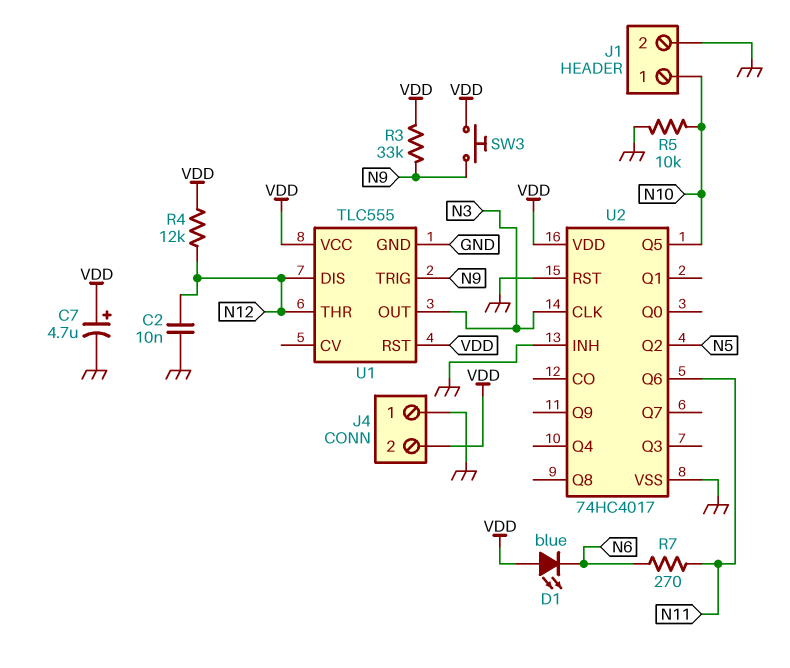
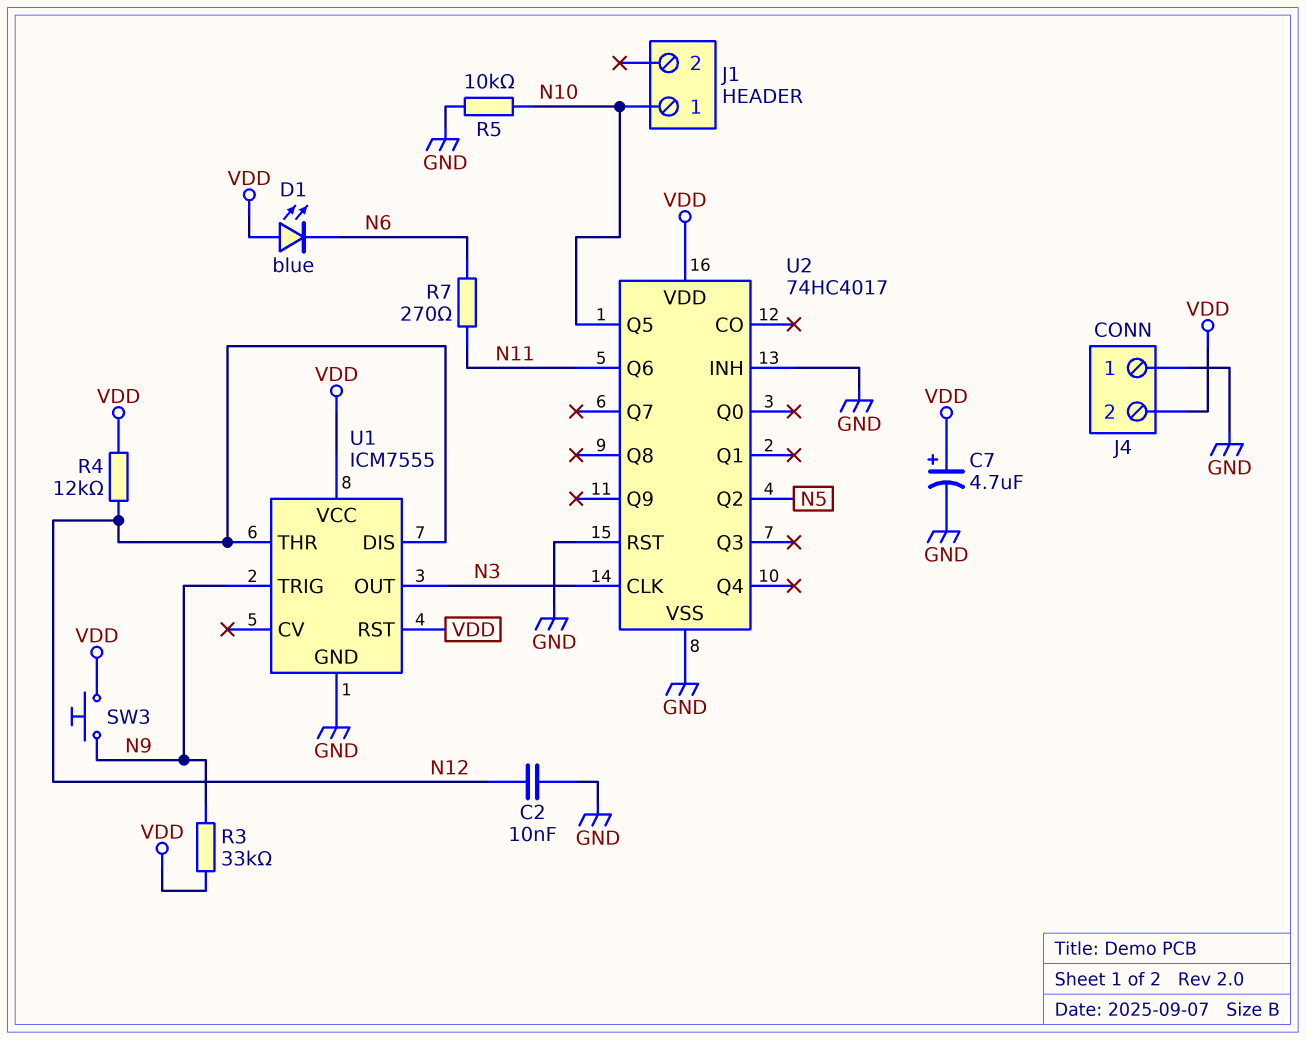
J1 pin 2: GND -> none
U1: TLC555 -> ICM7555

